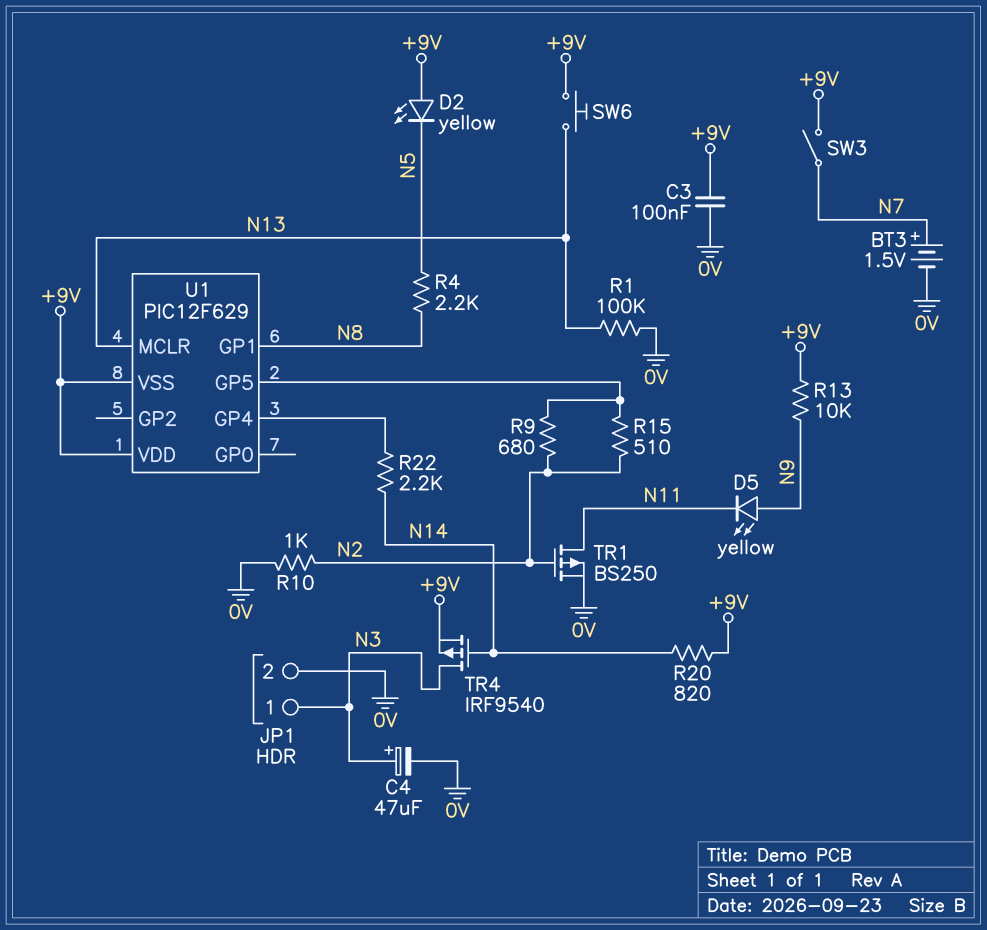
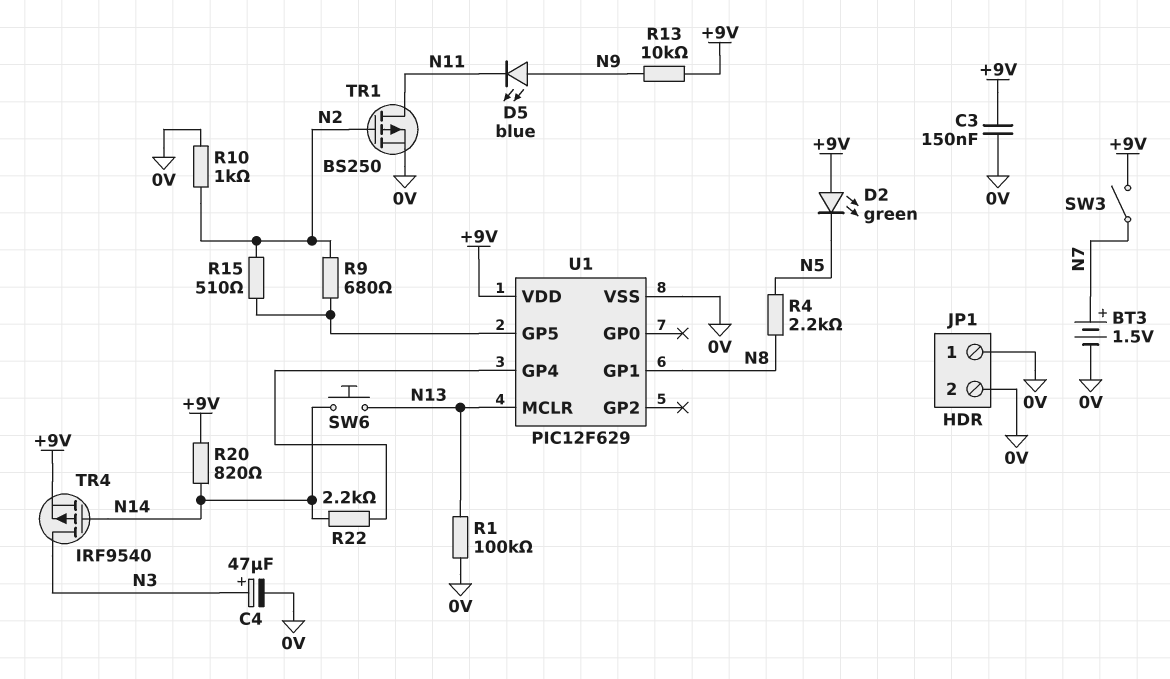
C3: 100nF (+9V, 0V) -> 150nF (+9V, 0V)
D2: LED yellow (A +9V, K N5) -> LED green (A +9V, K N5)
D5: LED yellow (A N9, K N11) -> LED blue (A N9, K N11)
JP1 pin 1: N3 -> 0V
SW6: button (+9V, N13) -> button (N13, N14)
U1 pin VSS: +9V -> 0V

